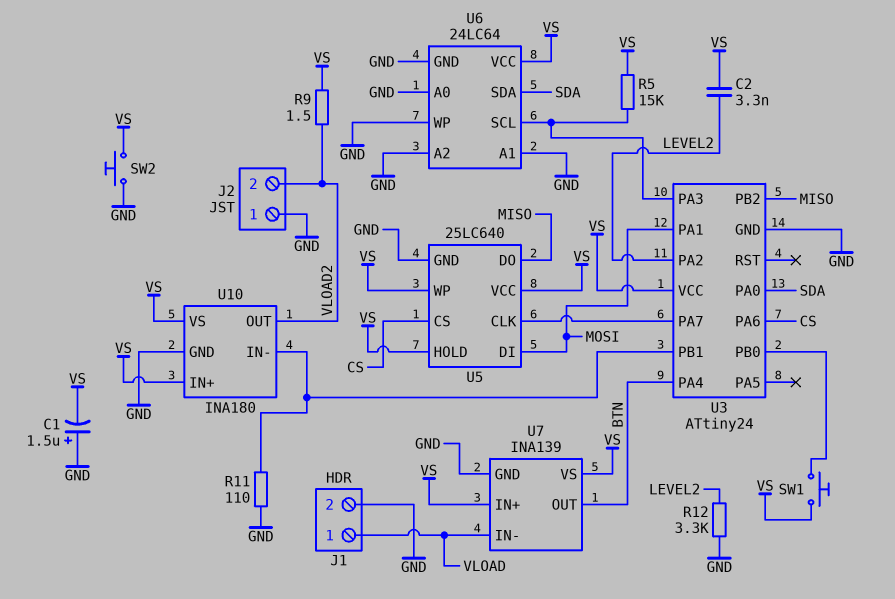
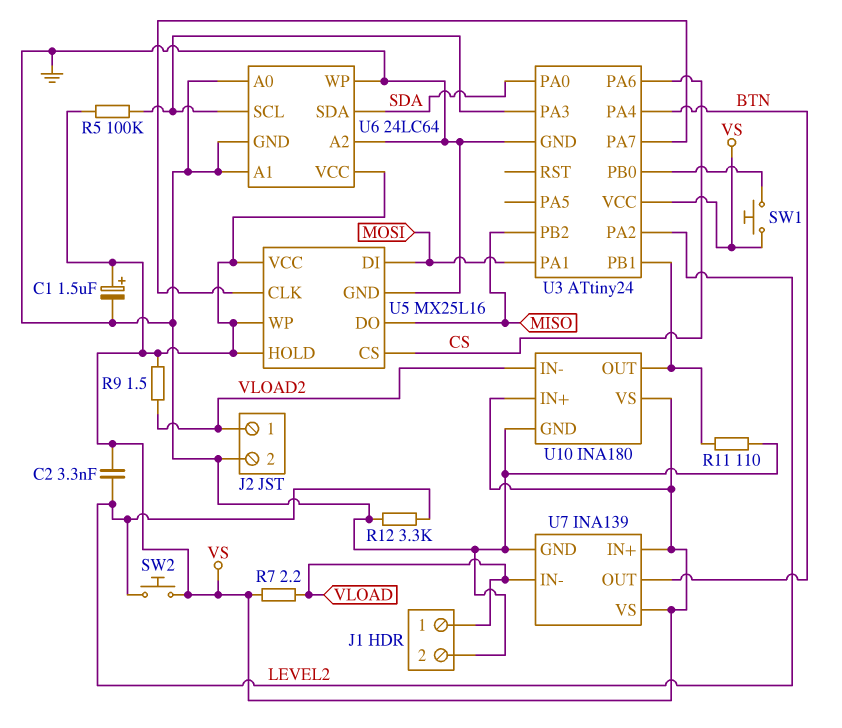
C1: 1.5uF (plus GND, minus VS) -> 1.5uF (plus VS, minus GND)
J2 pin 1: GND -> VLOAD2
J2 pin 2: VLOAD2 -> GND
R5: 15k (U3/PA3, VS) -> 100k (U3/PA3, VS)
R7: none -> 2.2 (VLOAD, VS)
SW2: button (GND, VS) -> button (LEVEL2, VS)
U5: 25LC640 -> MX25L16
U10 pin IN-: U3/PB1 -> VLOAD2
U10 pin OUT: VLOAD2 -> U3/PB1

